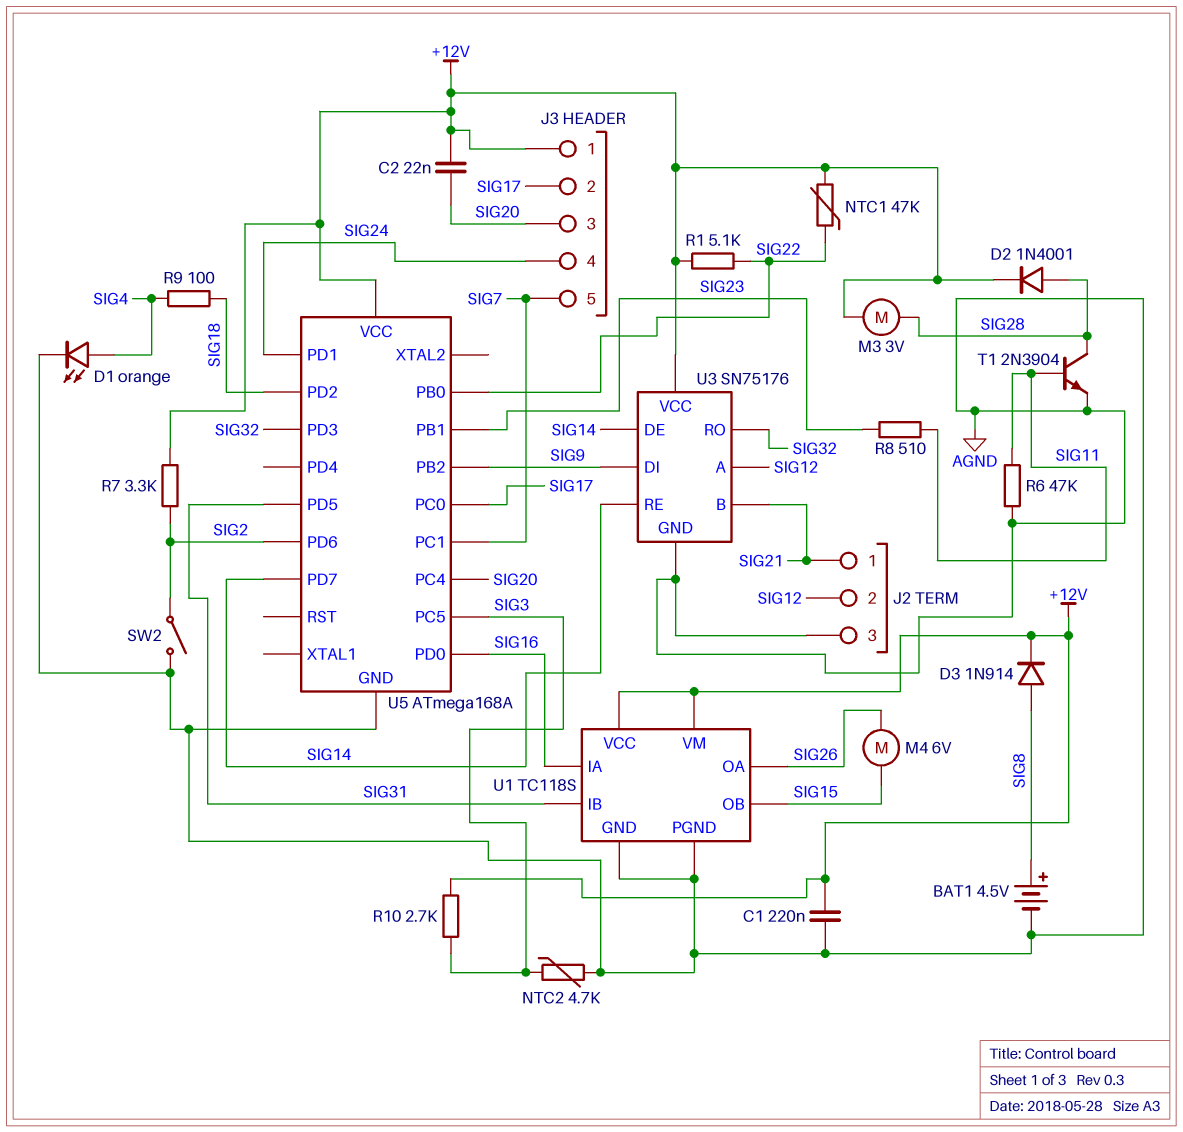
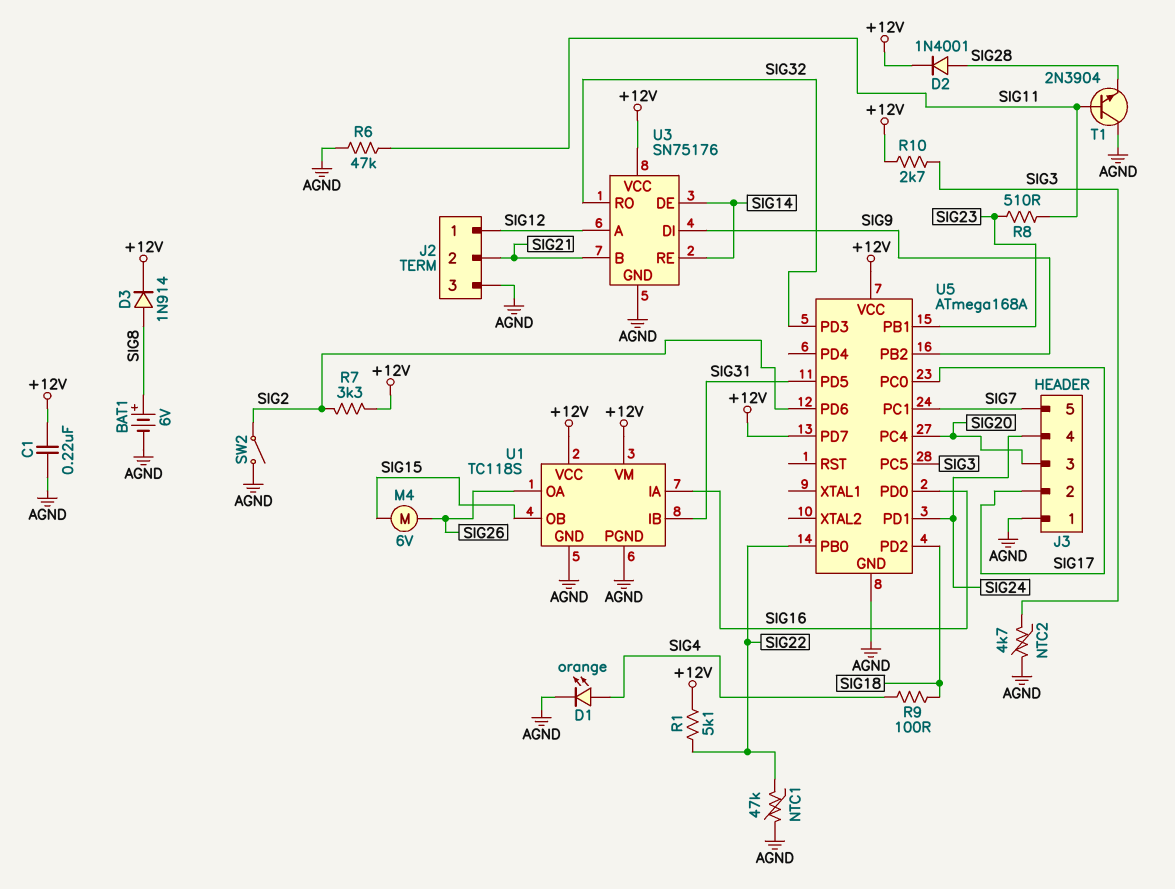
BAT1: 4.5V (plus SIG8, minus AGND) -> 6V (plus SIG8, minus AGND)
C2: 22nF (+12V, SIG20) -> none
J2 pin 1: SIG21 -> SIG12
J2 pin 2: SIG12 -> SIG21
J3 pin 1: +12V -> AGND
M3: motor 3V (+12V, SIG28) -> none
NTC1: 47k (+12V, SIG22) -> 47k (AGND, SIG22)
T1: NPN 2N3904 (B SIG11, C SIG28, E AGND) -> NPN 2N3904 (B SIG11, C AGND, E SIG28)
U5 pin PD7: SIG14 -> +12V

